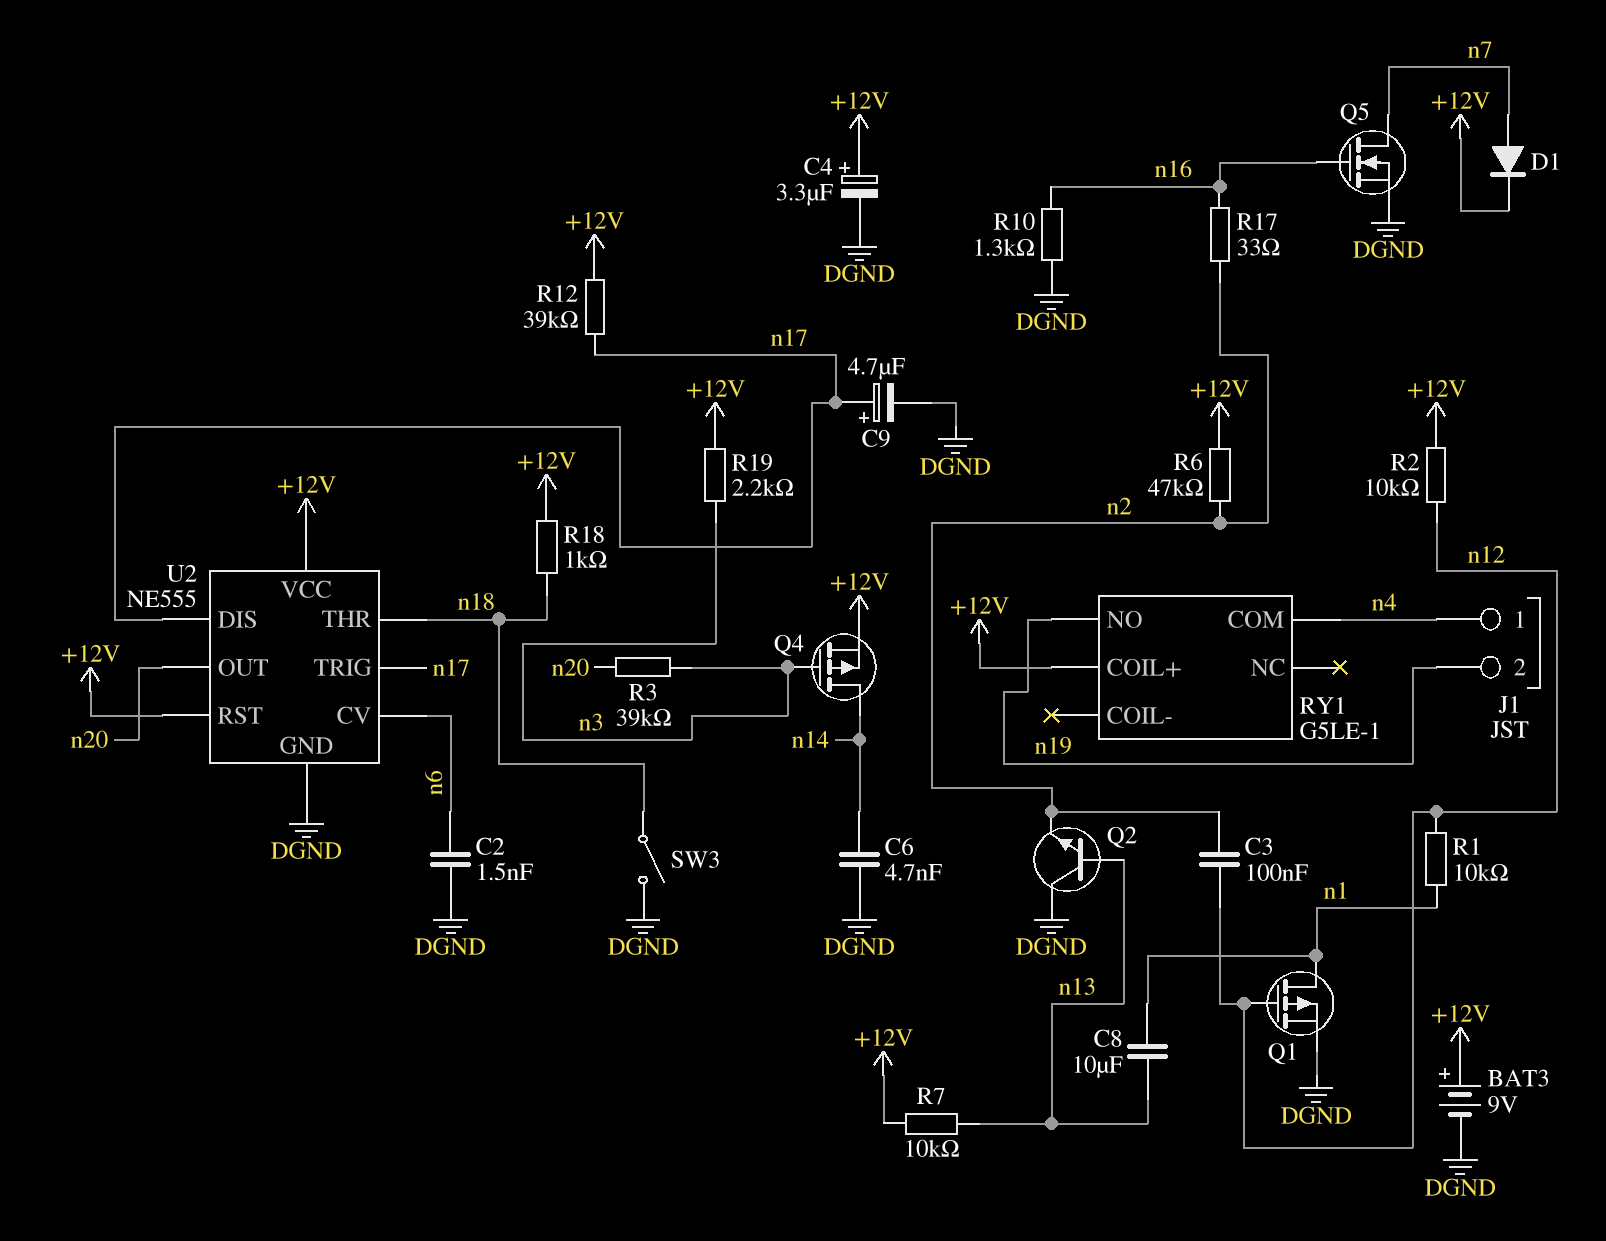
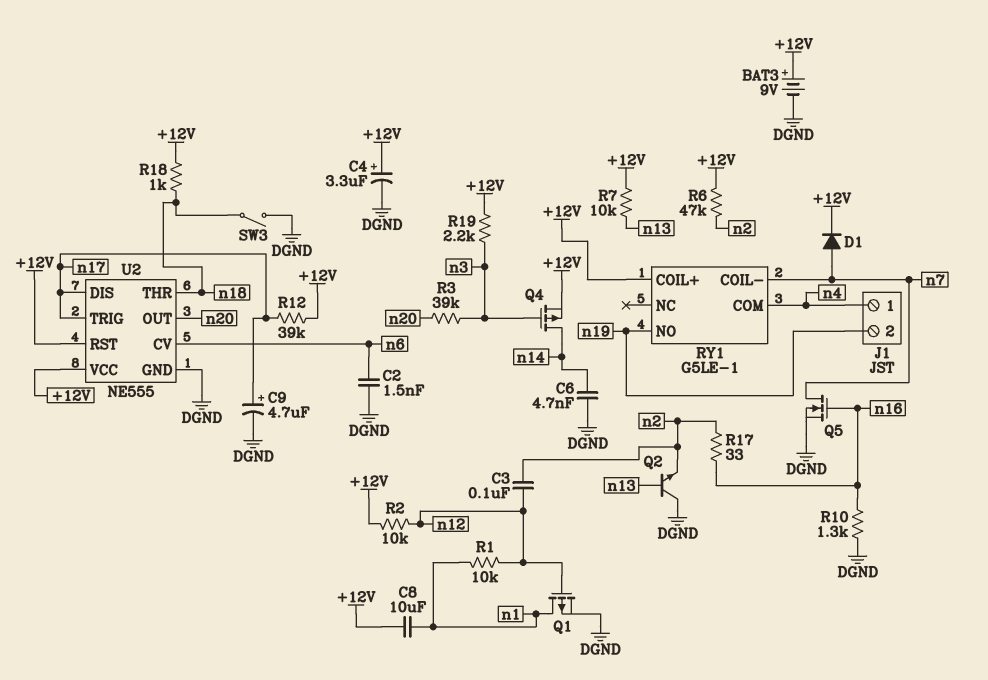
C8: 10uF (n1, n13) -> 10uF (+12V, n1)
RY1 pin COIL-: none -> n7

